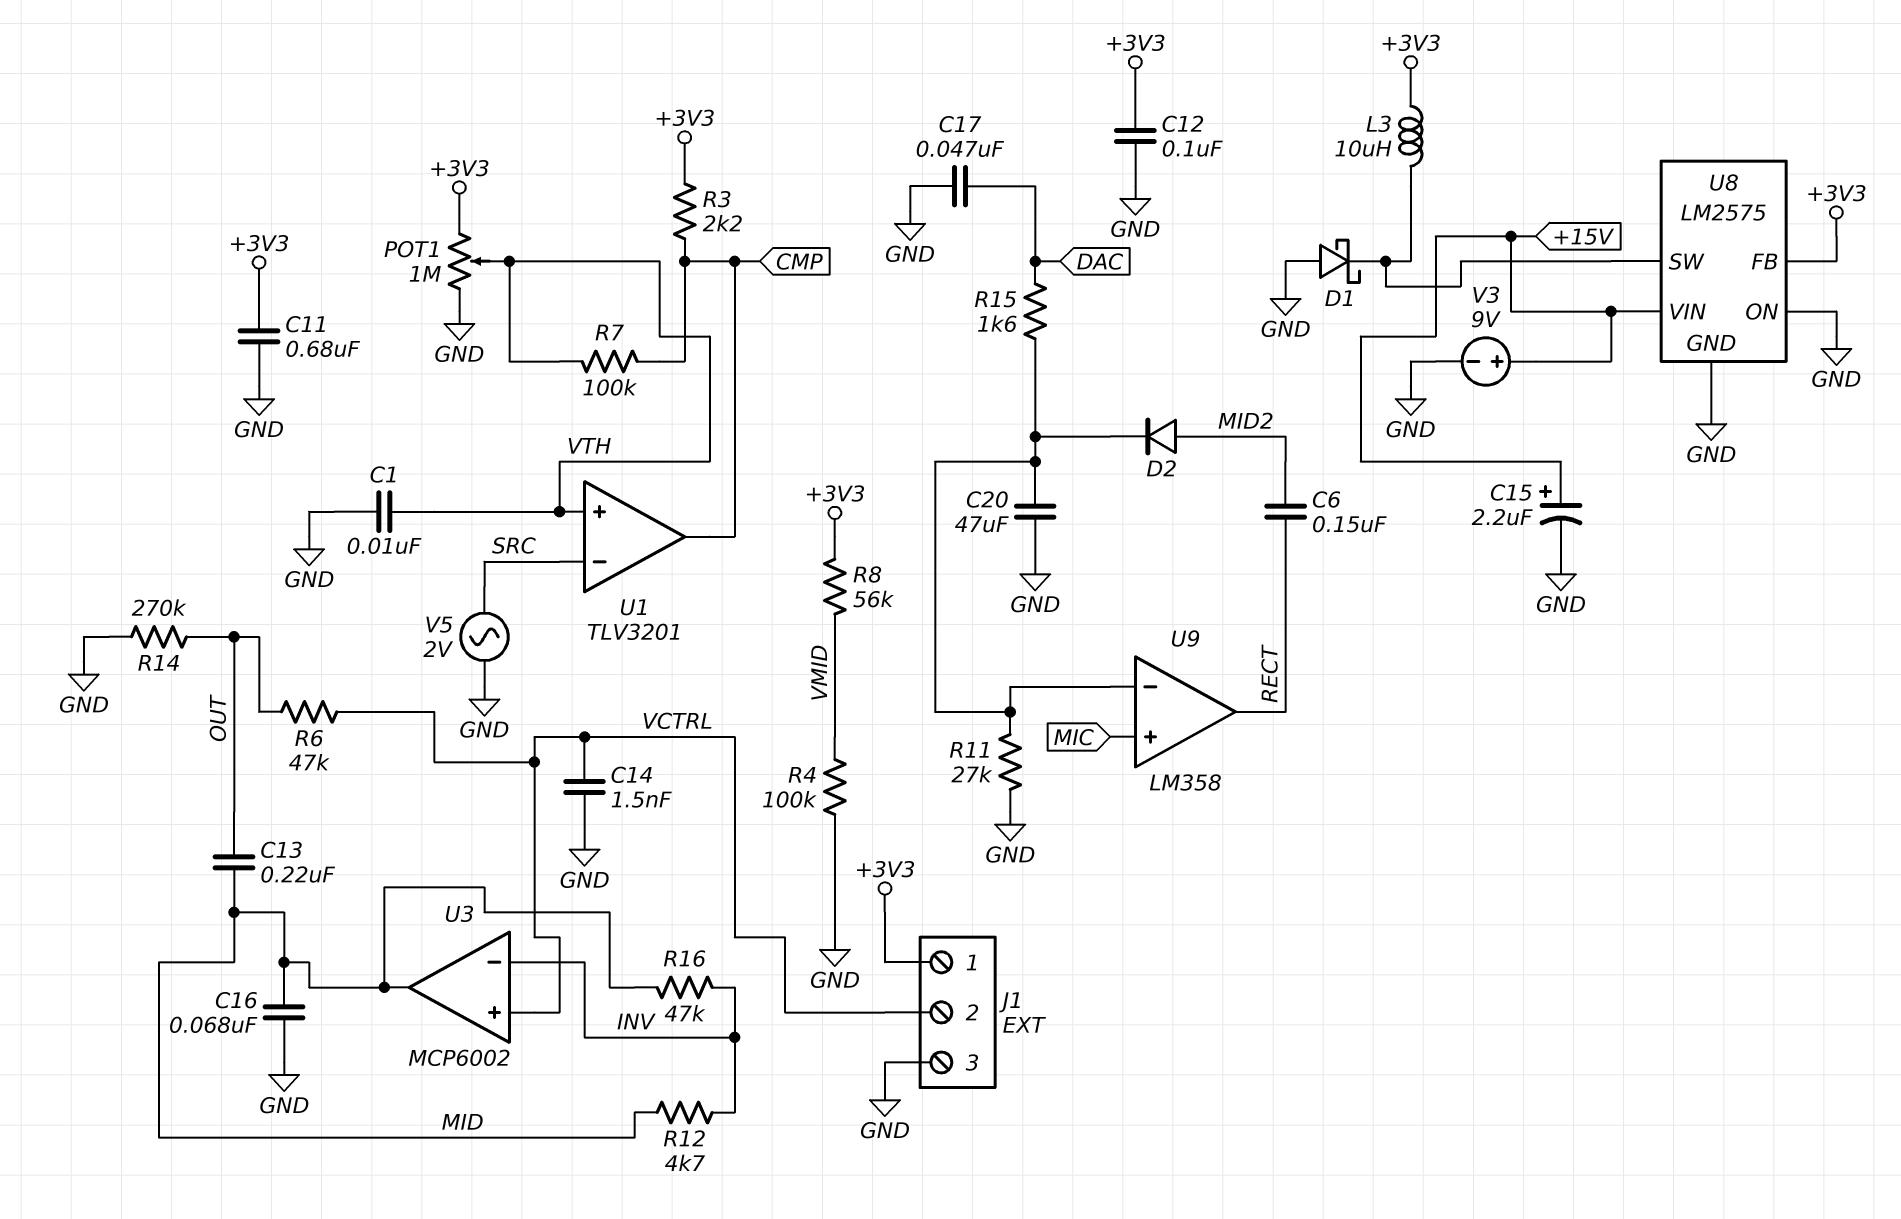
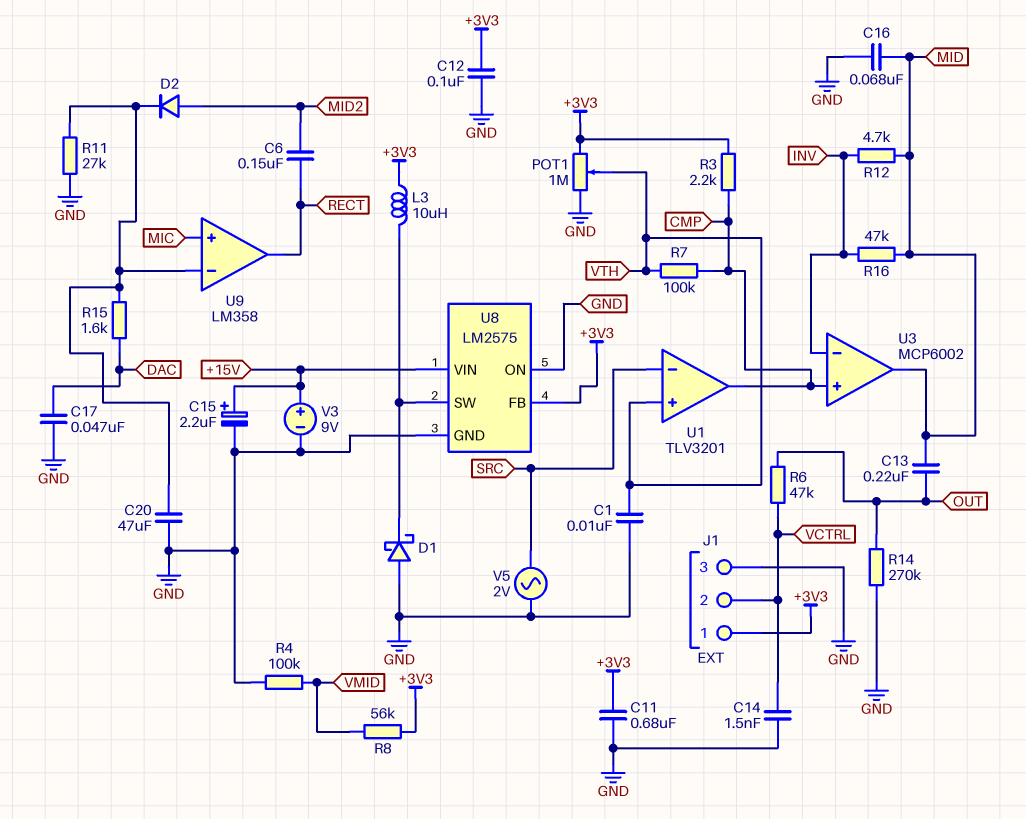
U3 pin in+: VCTRL -> CMP

